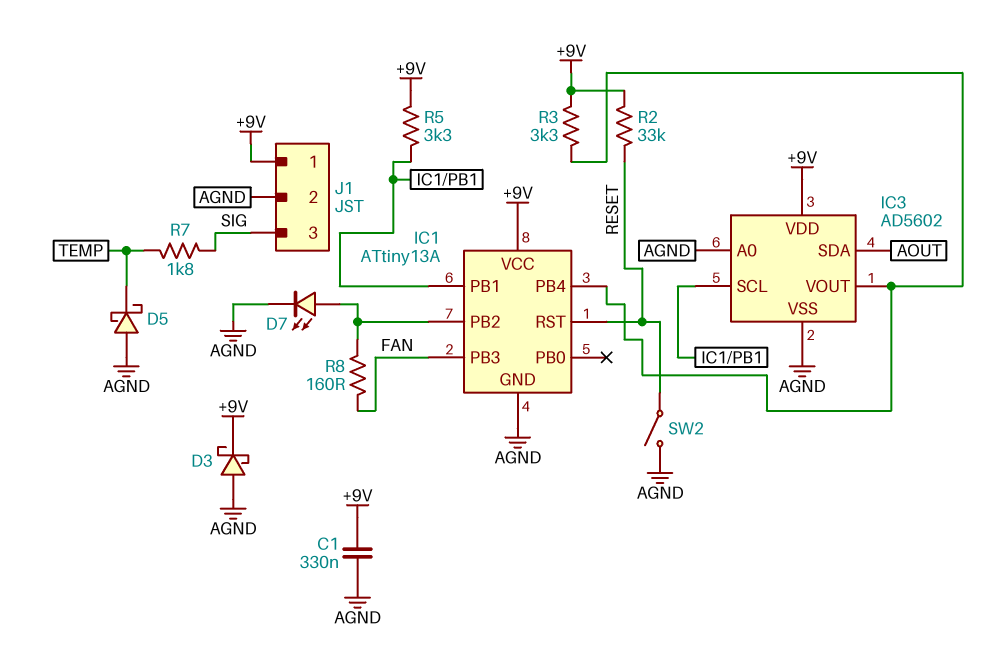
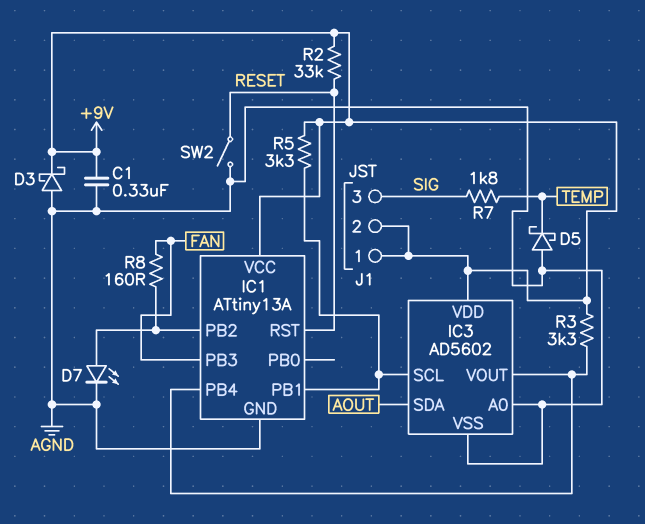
J1 pin 2: AGND -> +9V

